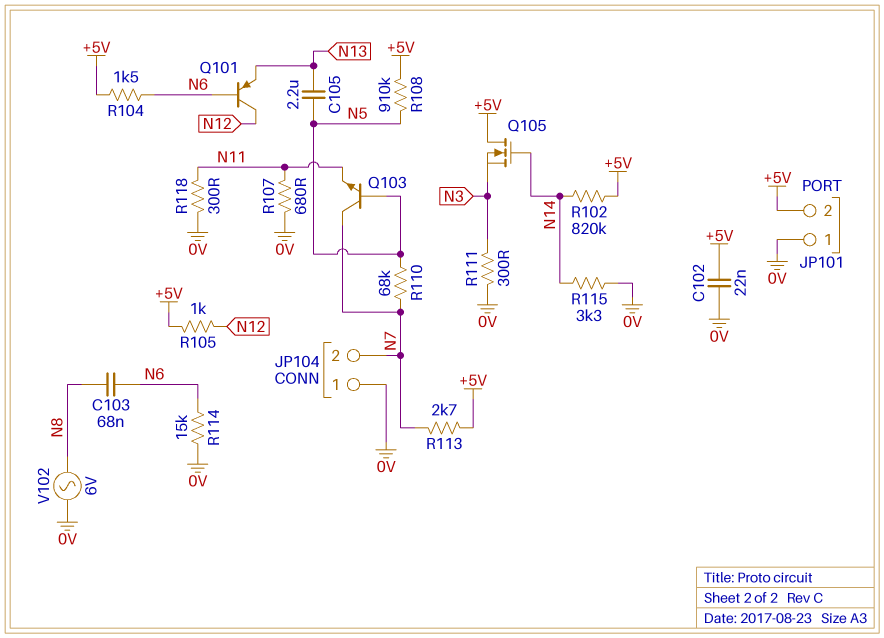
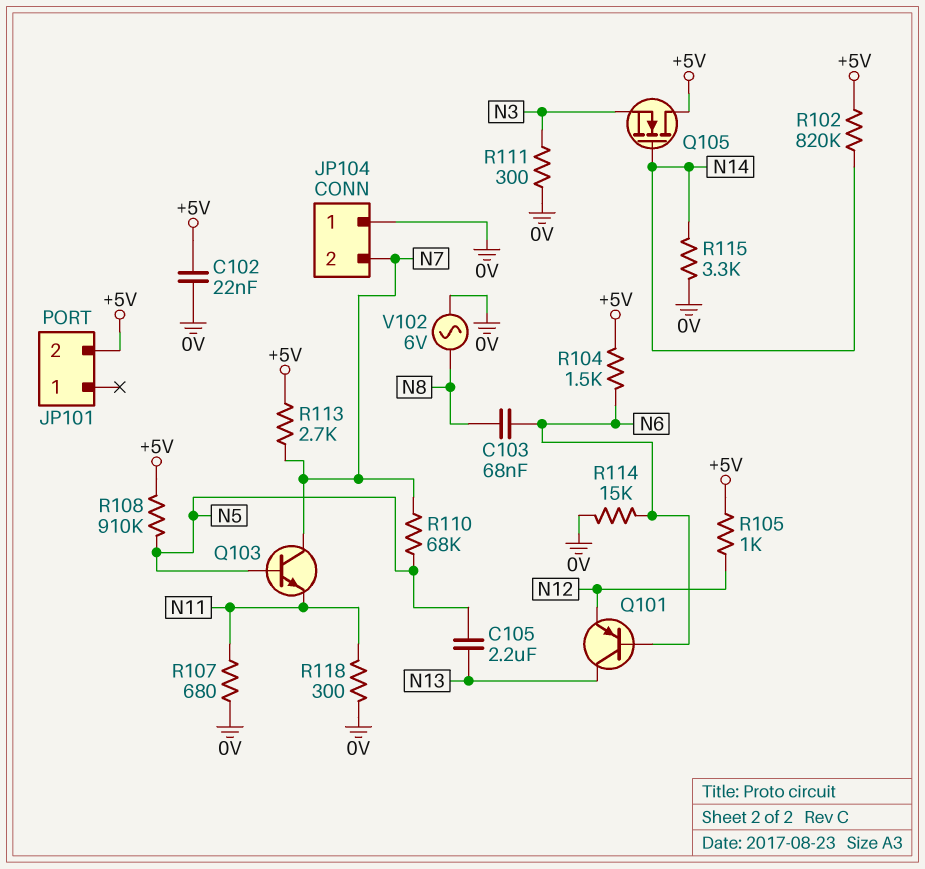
JP101 pin 1: 0V -> none
Q101: PNP (B N6, C N12, E N13) -> PNP (B N6, C N13, E N12)

